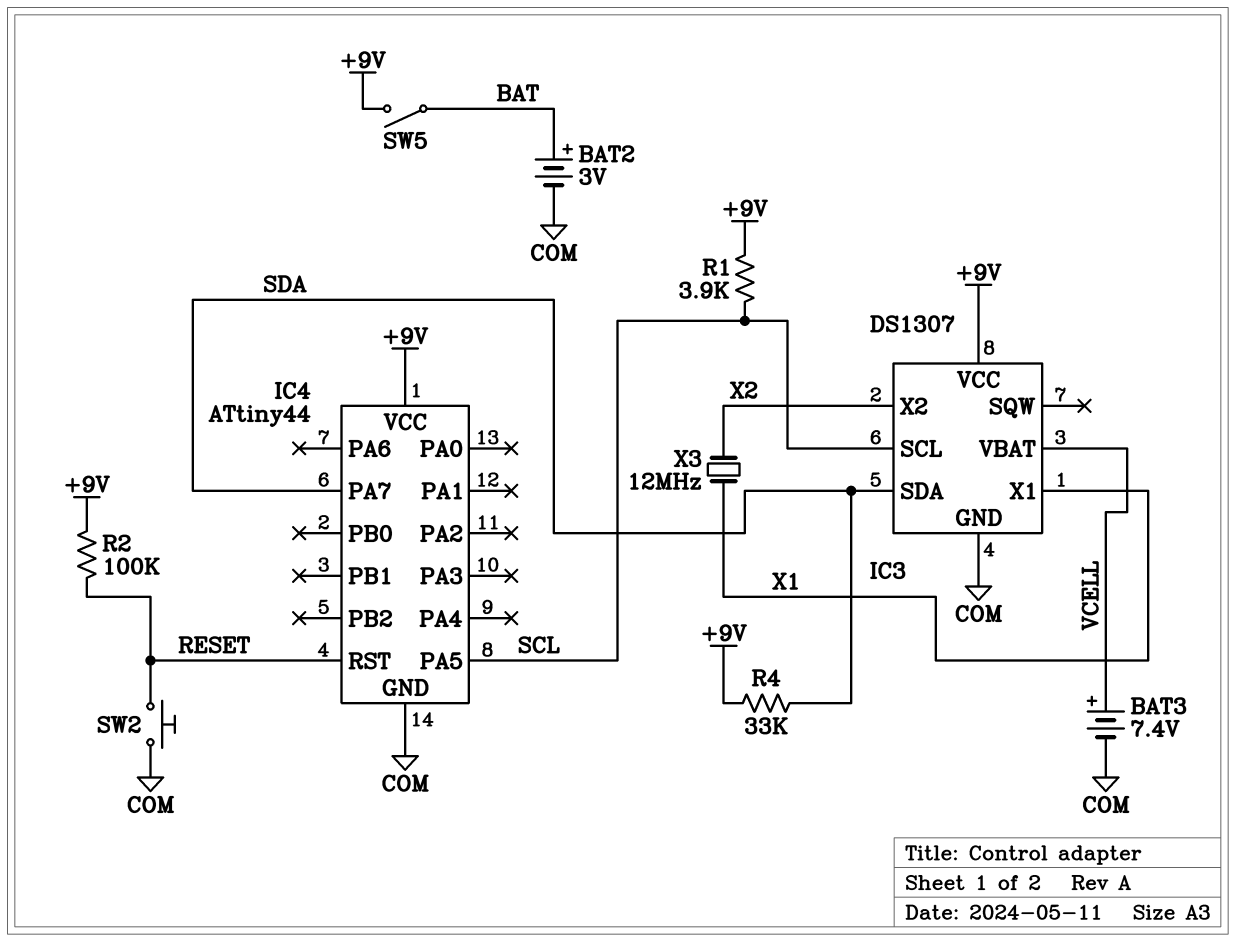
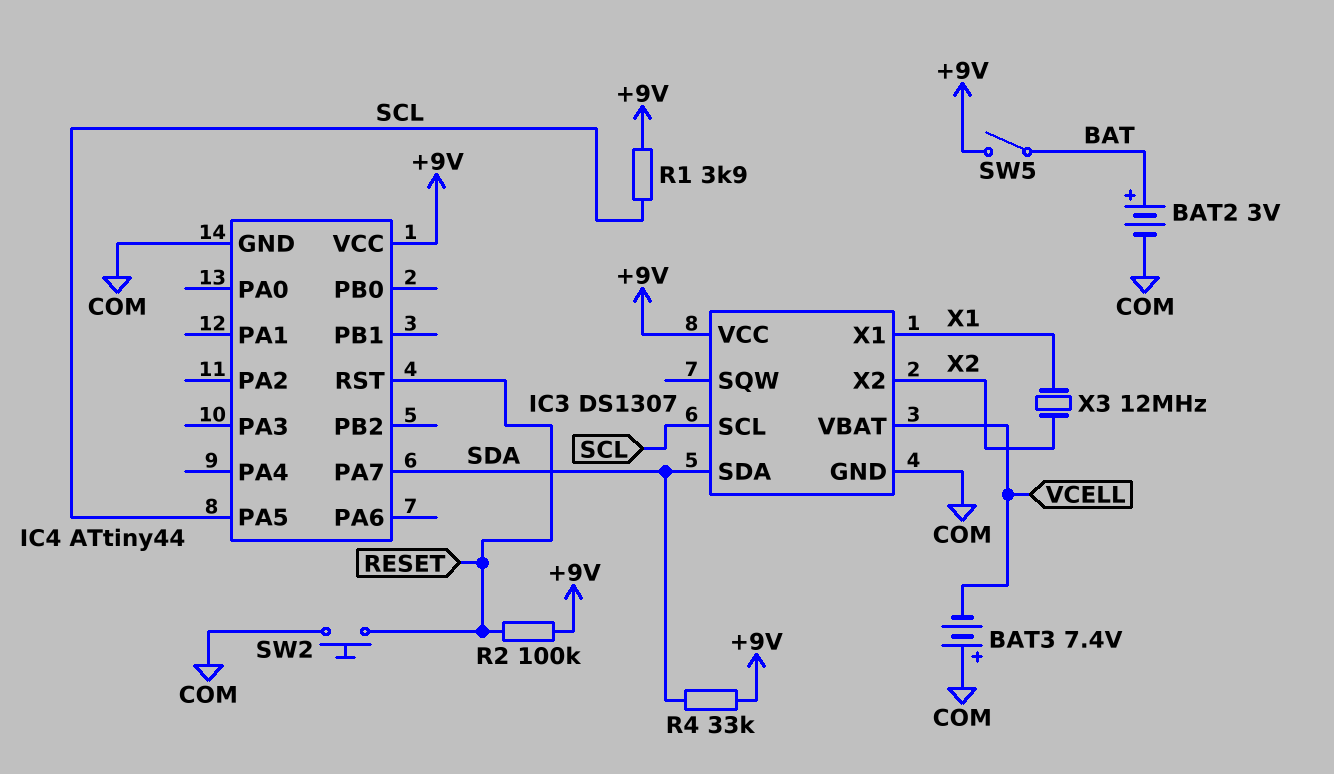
BAT3: 7.4V (plus VCELL, minus COM) -> 7.4V (plus COM, minus VCELL)

